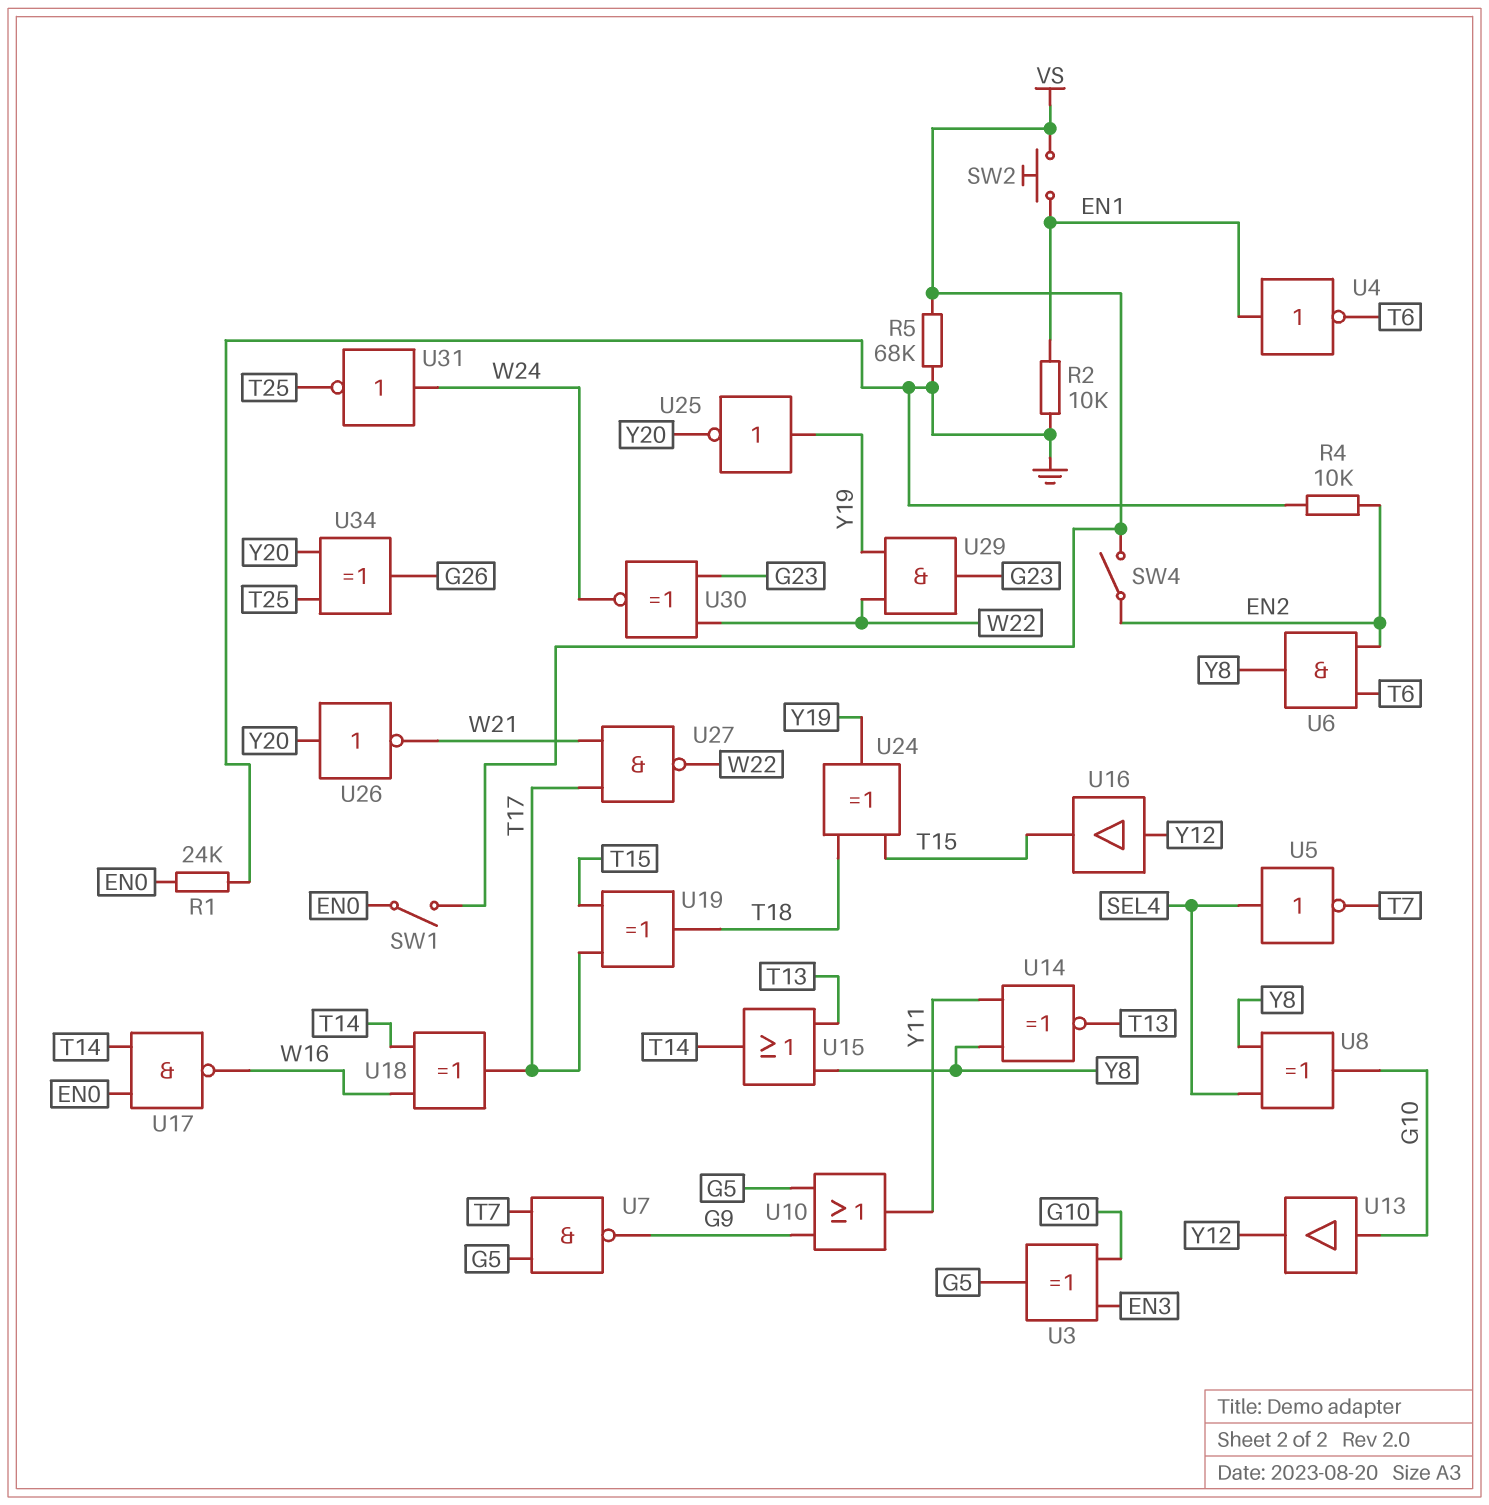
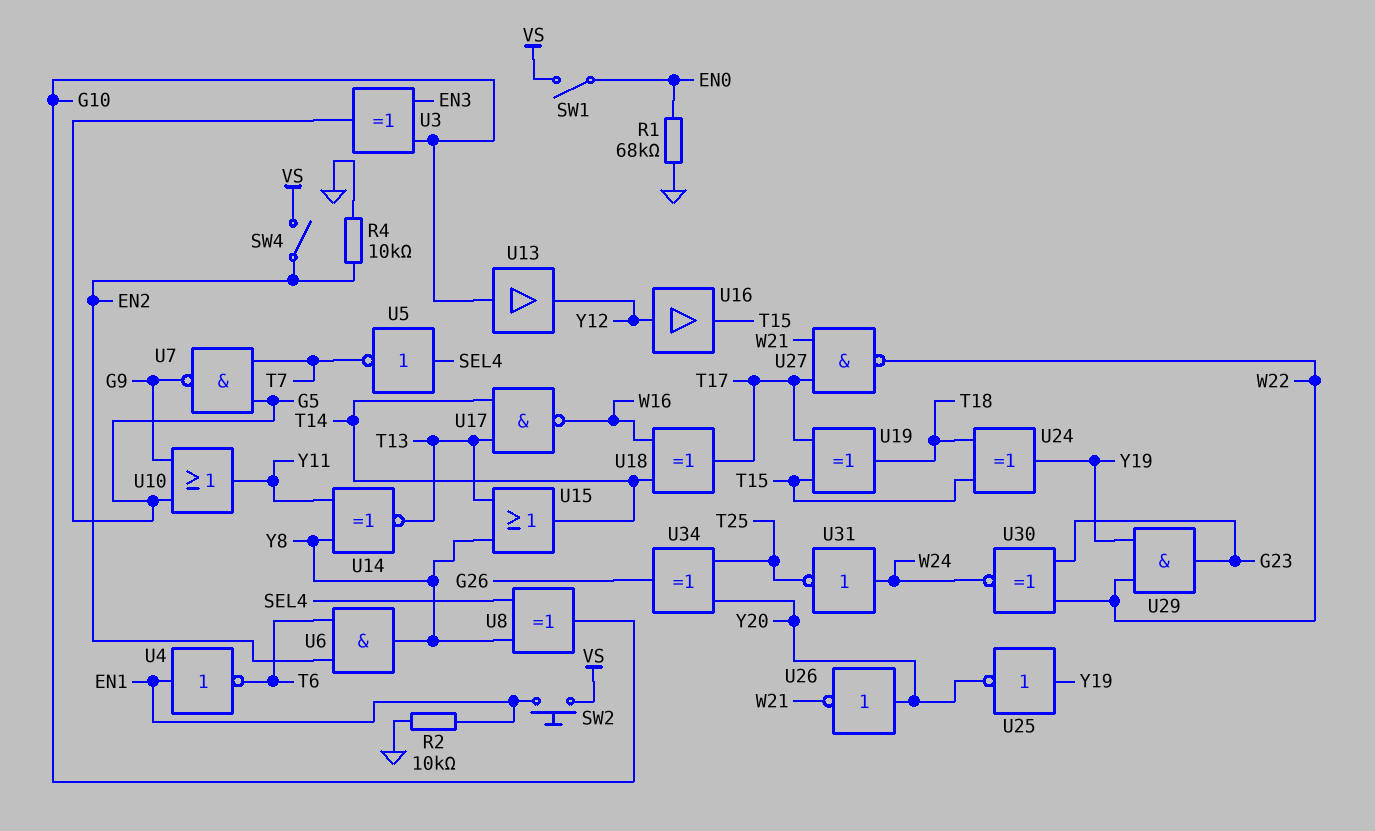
R1: 24k (EN0, GND) -> 68k (EN0, GND)
R5: 68k (GND, VS) -> none
U17: NAND (in EN0, in T14, out W16) -> NAND (in T13, in T14, out W16)

